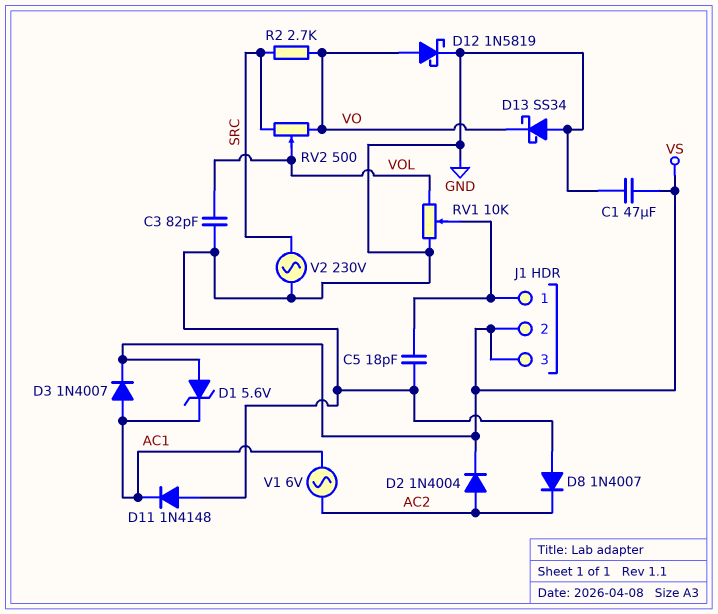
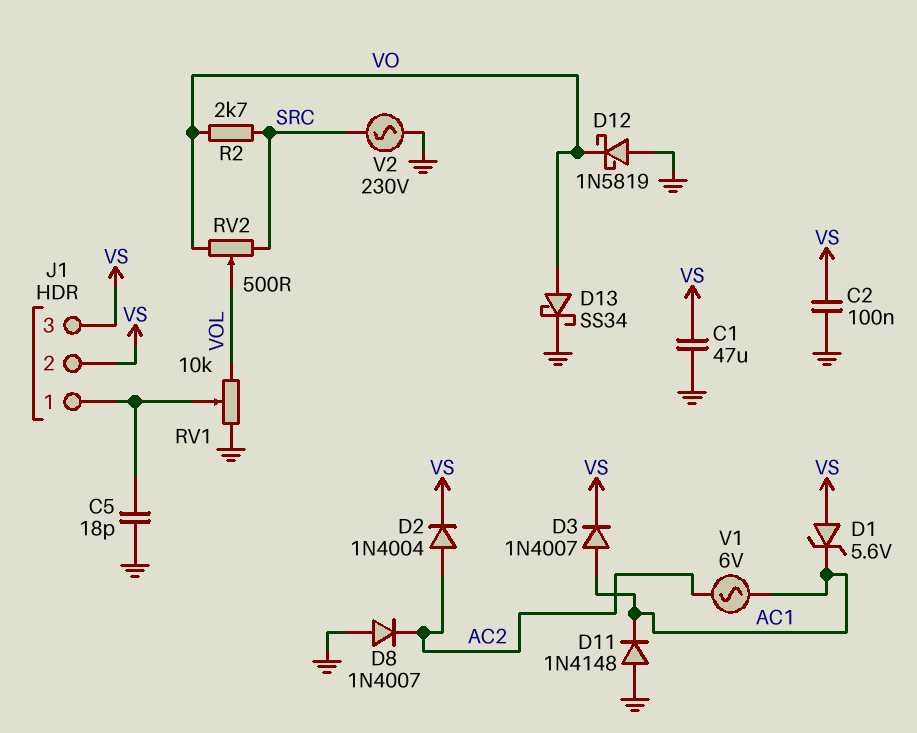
C2: none -> 100nF (GND, VS)
C3: 82pF (GND, VOL) -> none
D12: schottky 1N5819 (A VO, K GND) -> schottky 1N5819 (A GND, K VO)
D13: schottky SS34 (A GND, K VO) -> schottky SS34 (A VO, K GND)

